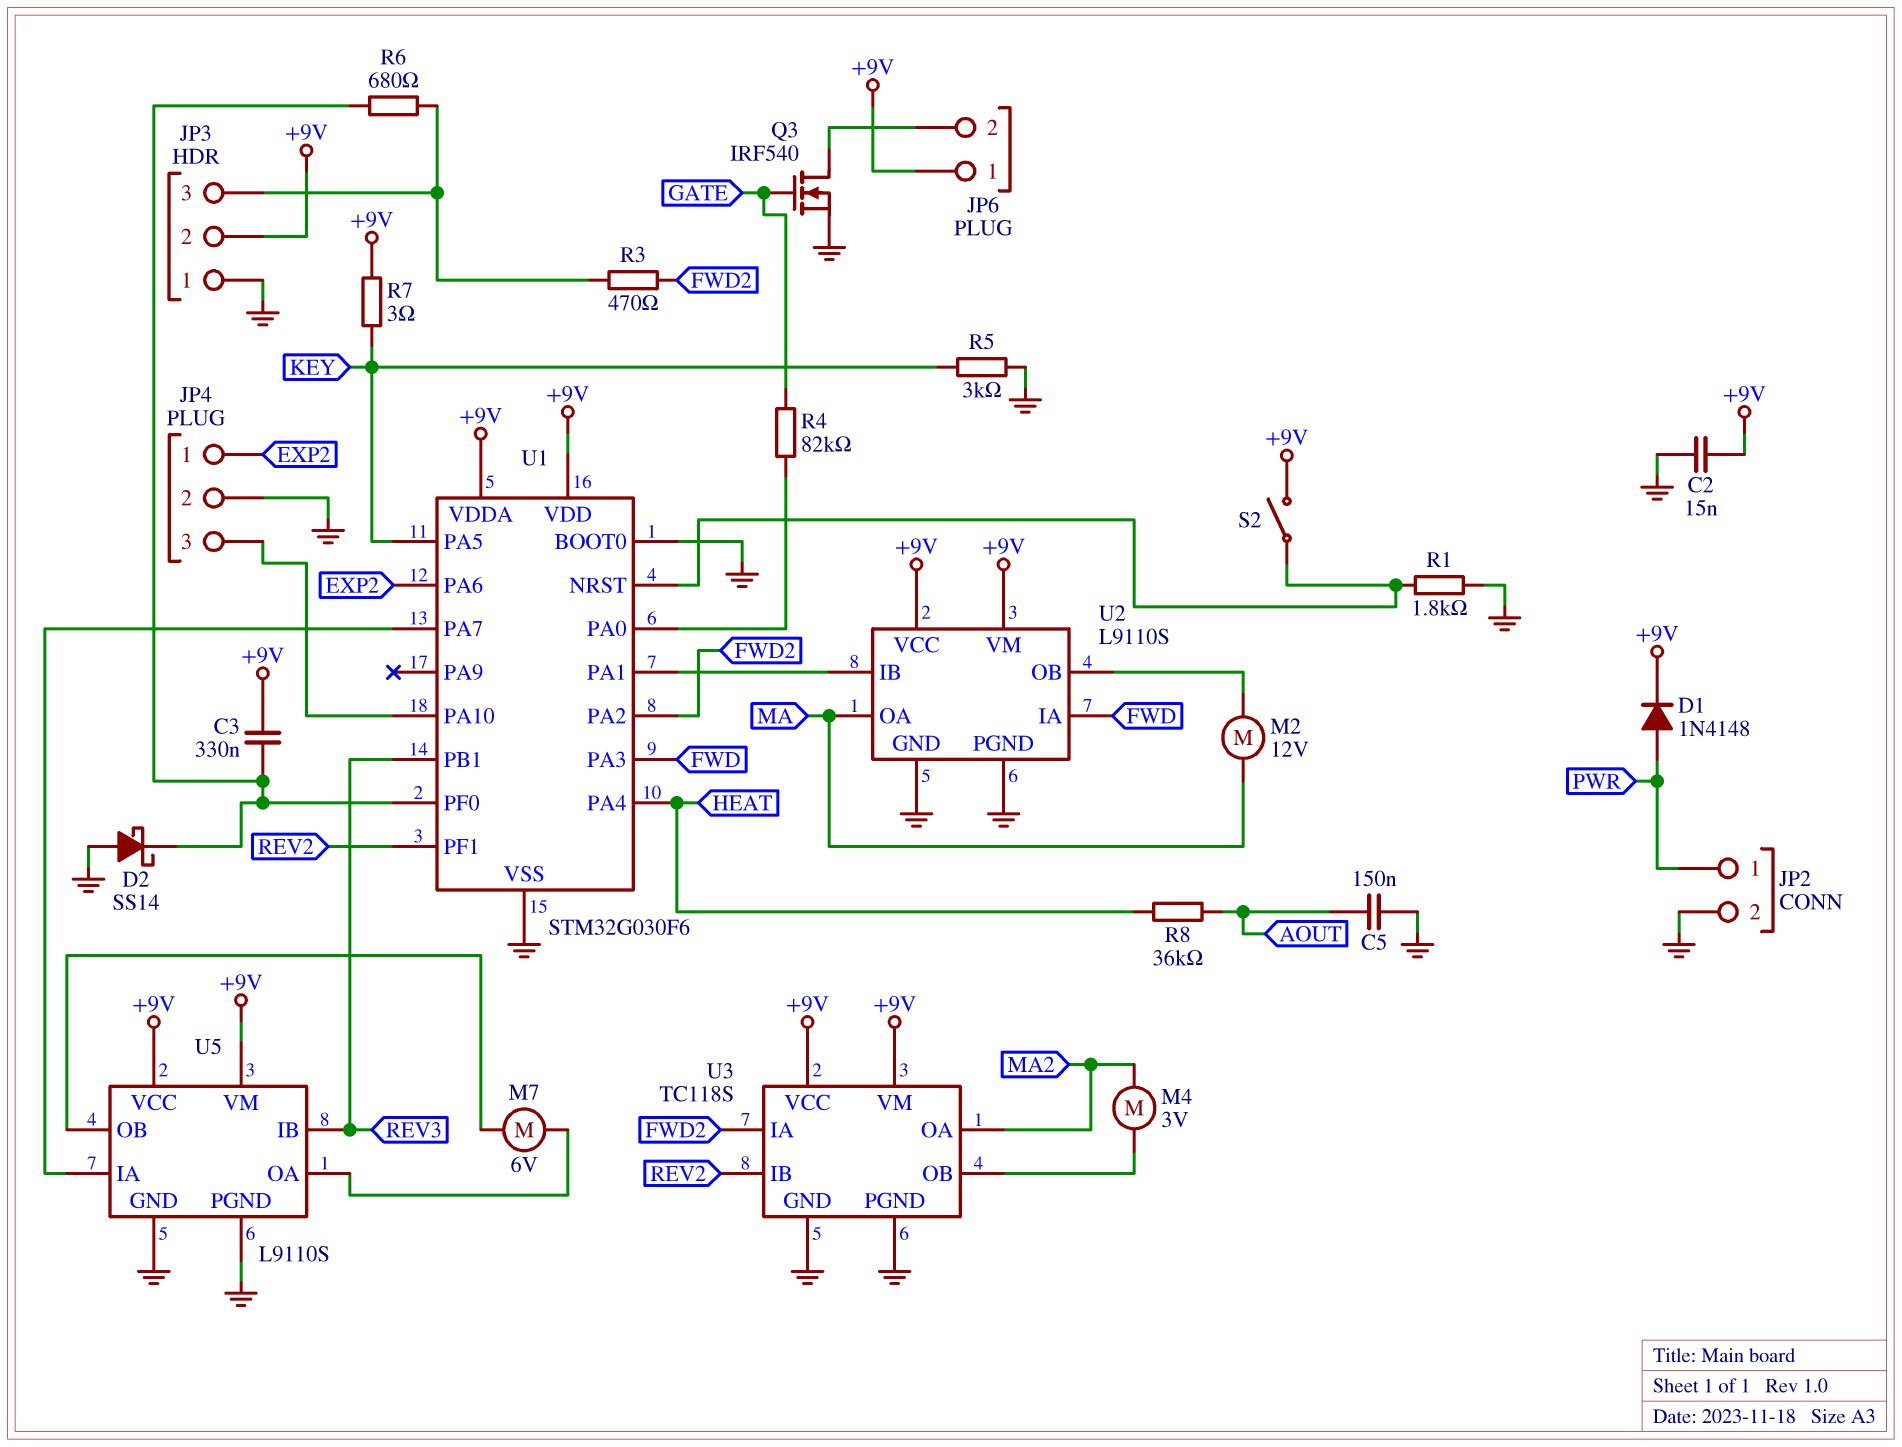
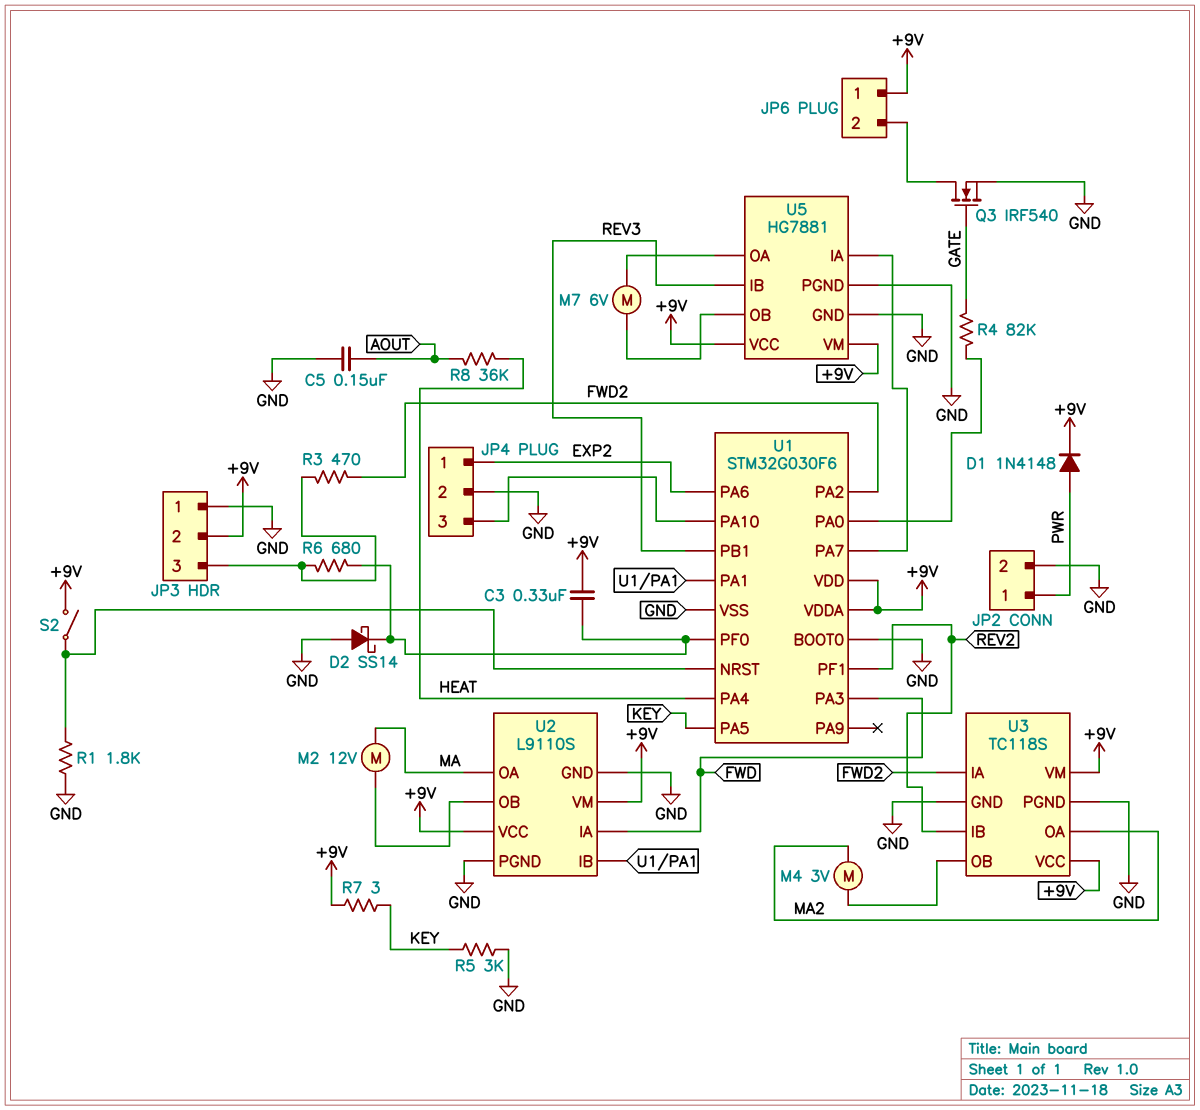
C2: 15nF (+9V, GND) -> none
U5: L9110S -> HG7881

